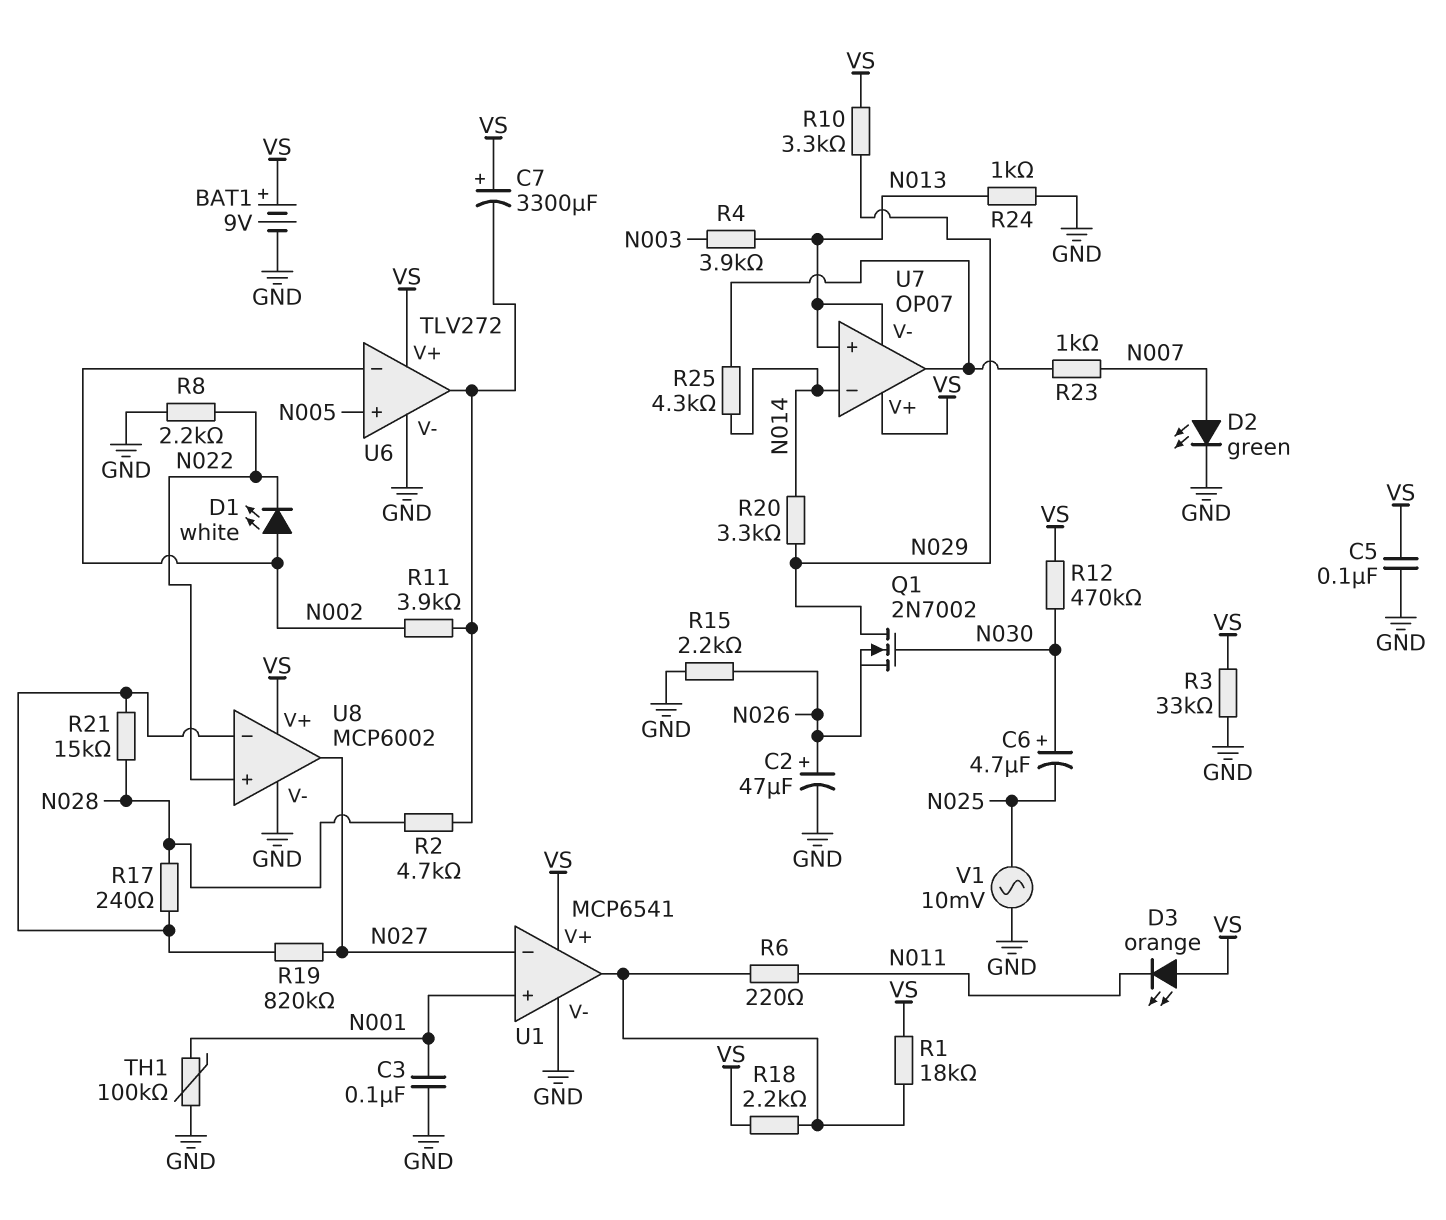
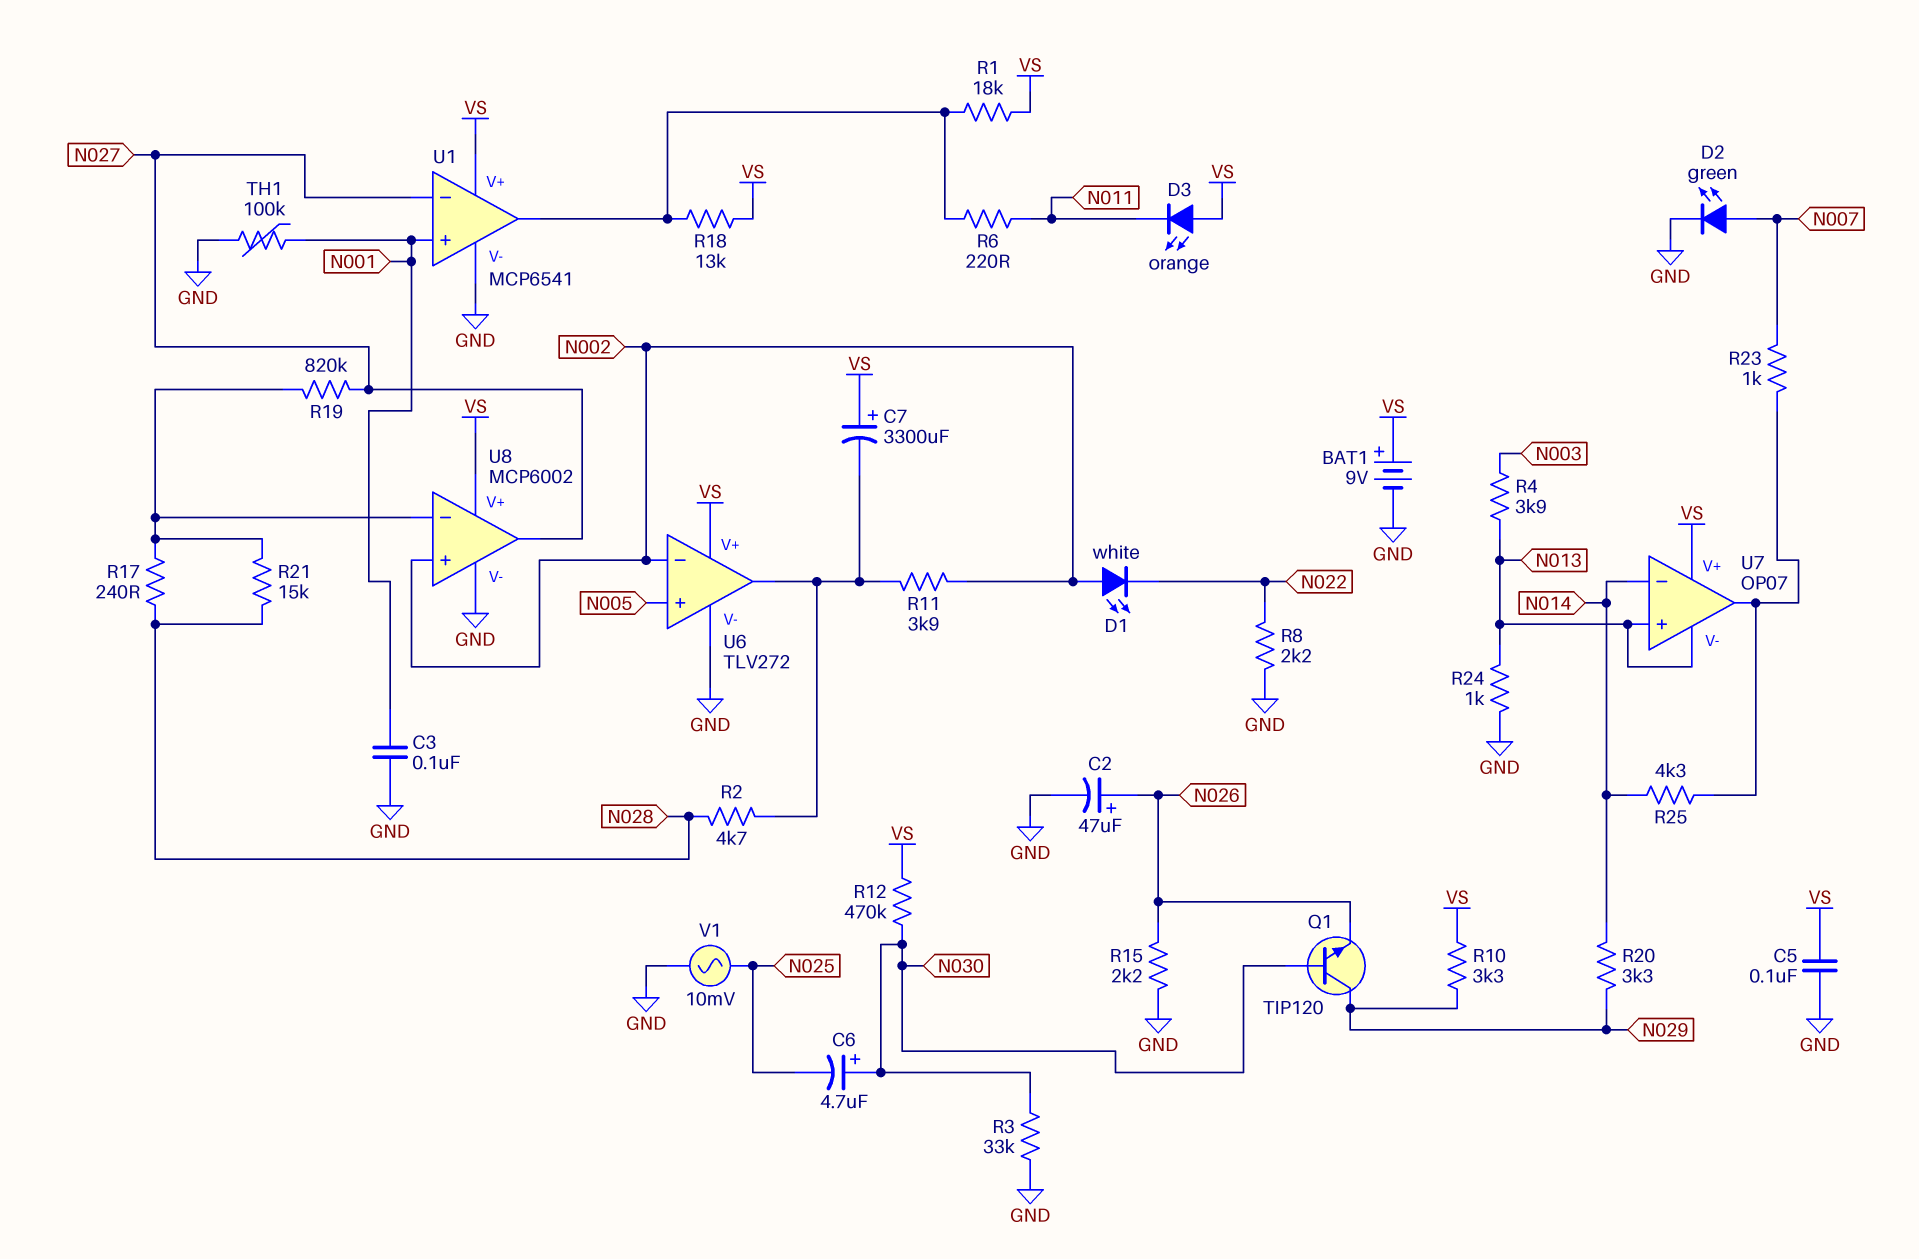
Q1: NMOS 2N7002 (G N030, D N029, S N026) -> NPN TIP120 (B N030, C N029, E N026)
R3: 33k (GND, VS) -> 33k (GND, N030)
R18: 2.2k (U1/out, VS) -> 13k (U1/out, VS)
U8 pin in+: N022 -> N002

